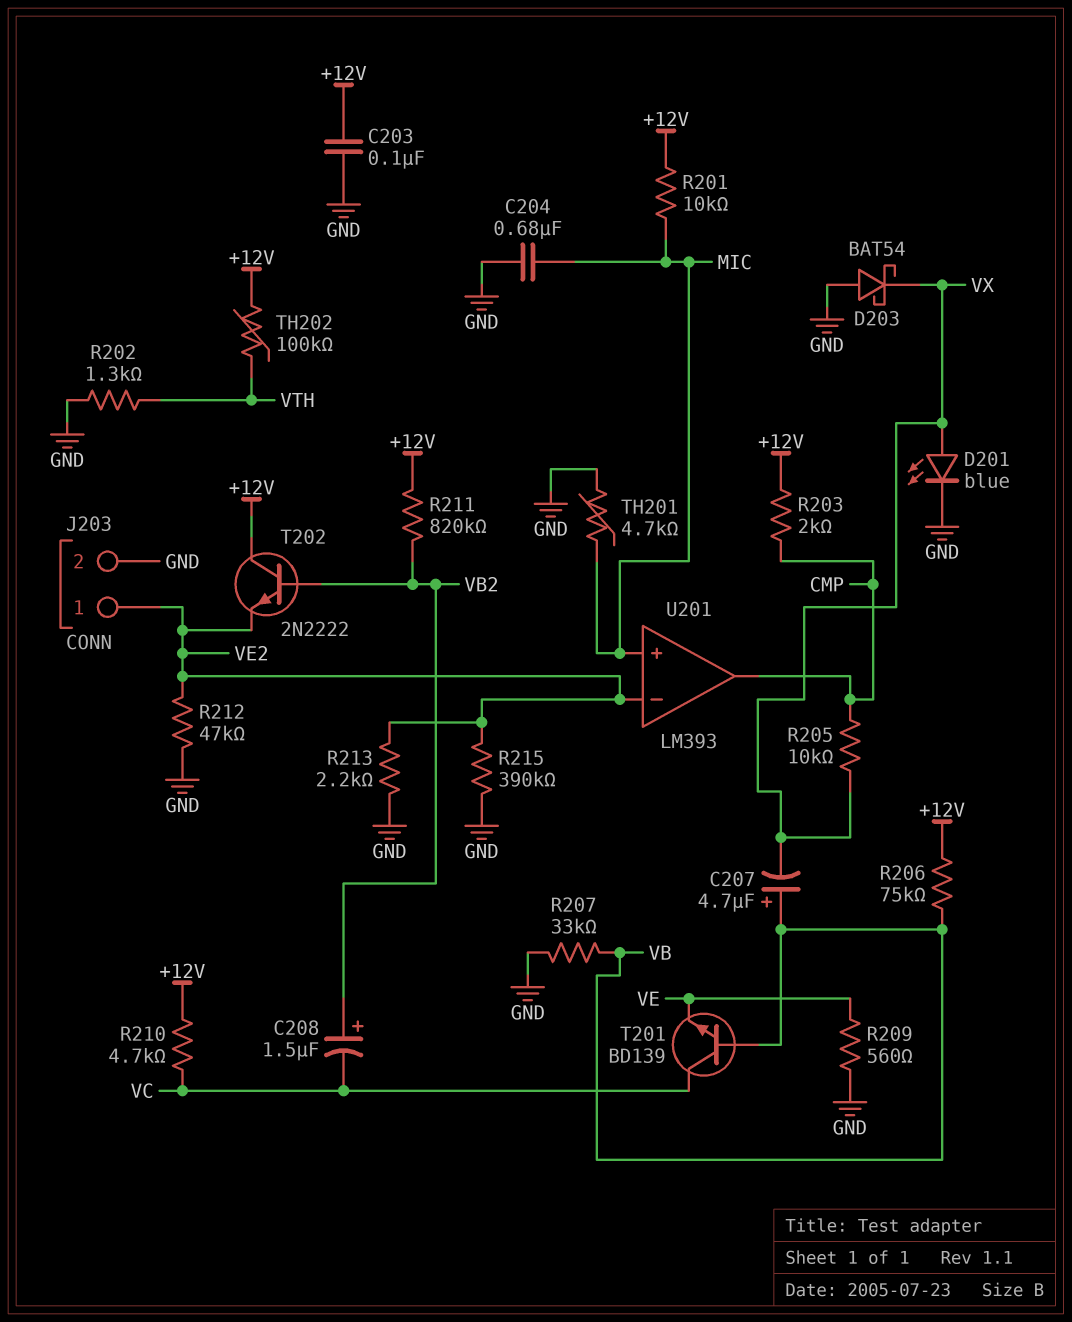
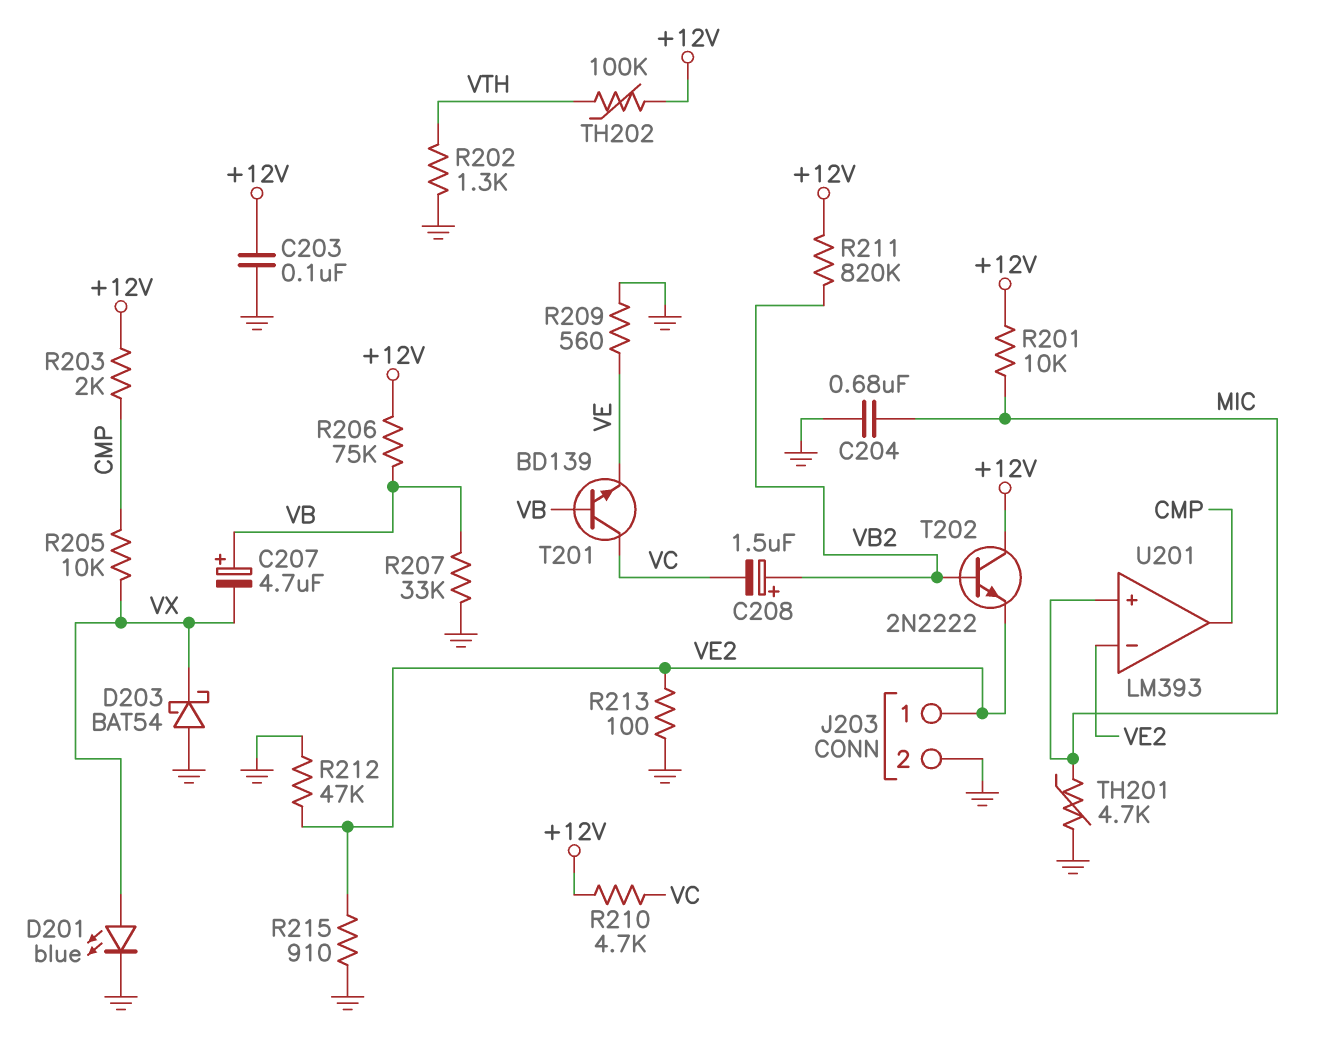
R213: 2.2k (GND, VE2) -> 100 (GND, VE2)
R215: 390k (GND, VE2) -> 910 (GND, VE2)

